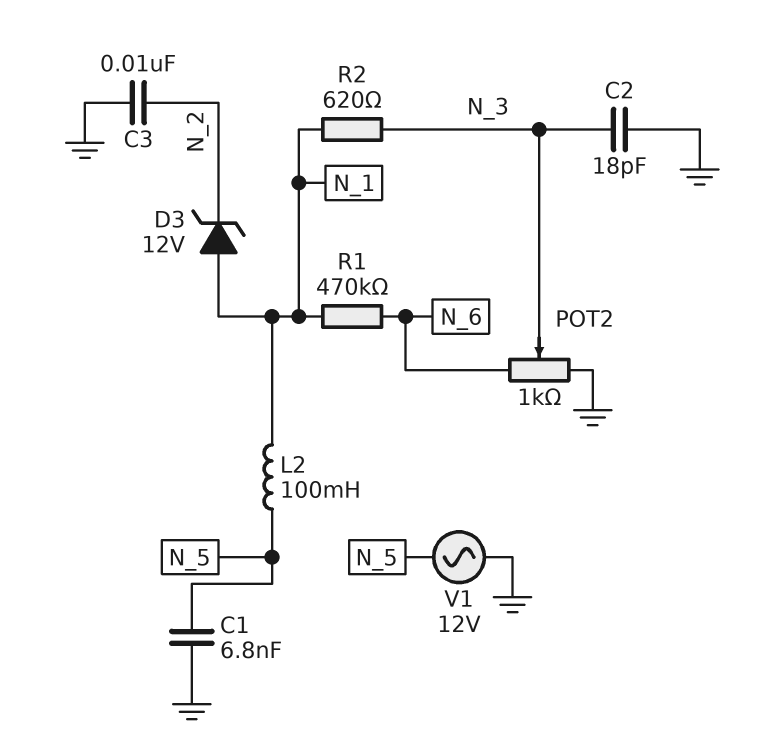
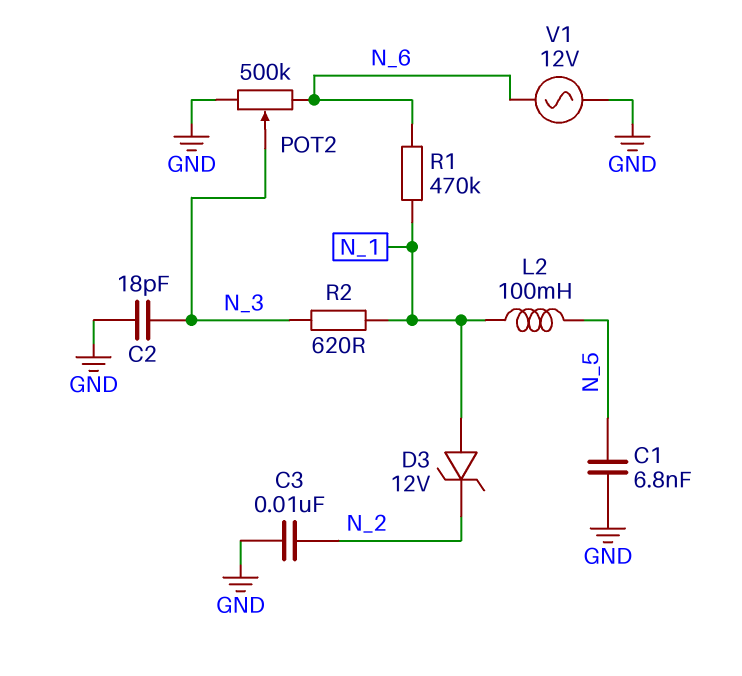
POT2: 1k (GND, N_6, wiper N_3) -> 500k (GND, N_6, wiper N_3)
V1: AC 12V (GND, N_5) -> AC 12V (GND, N_6)

